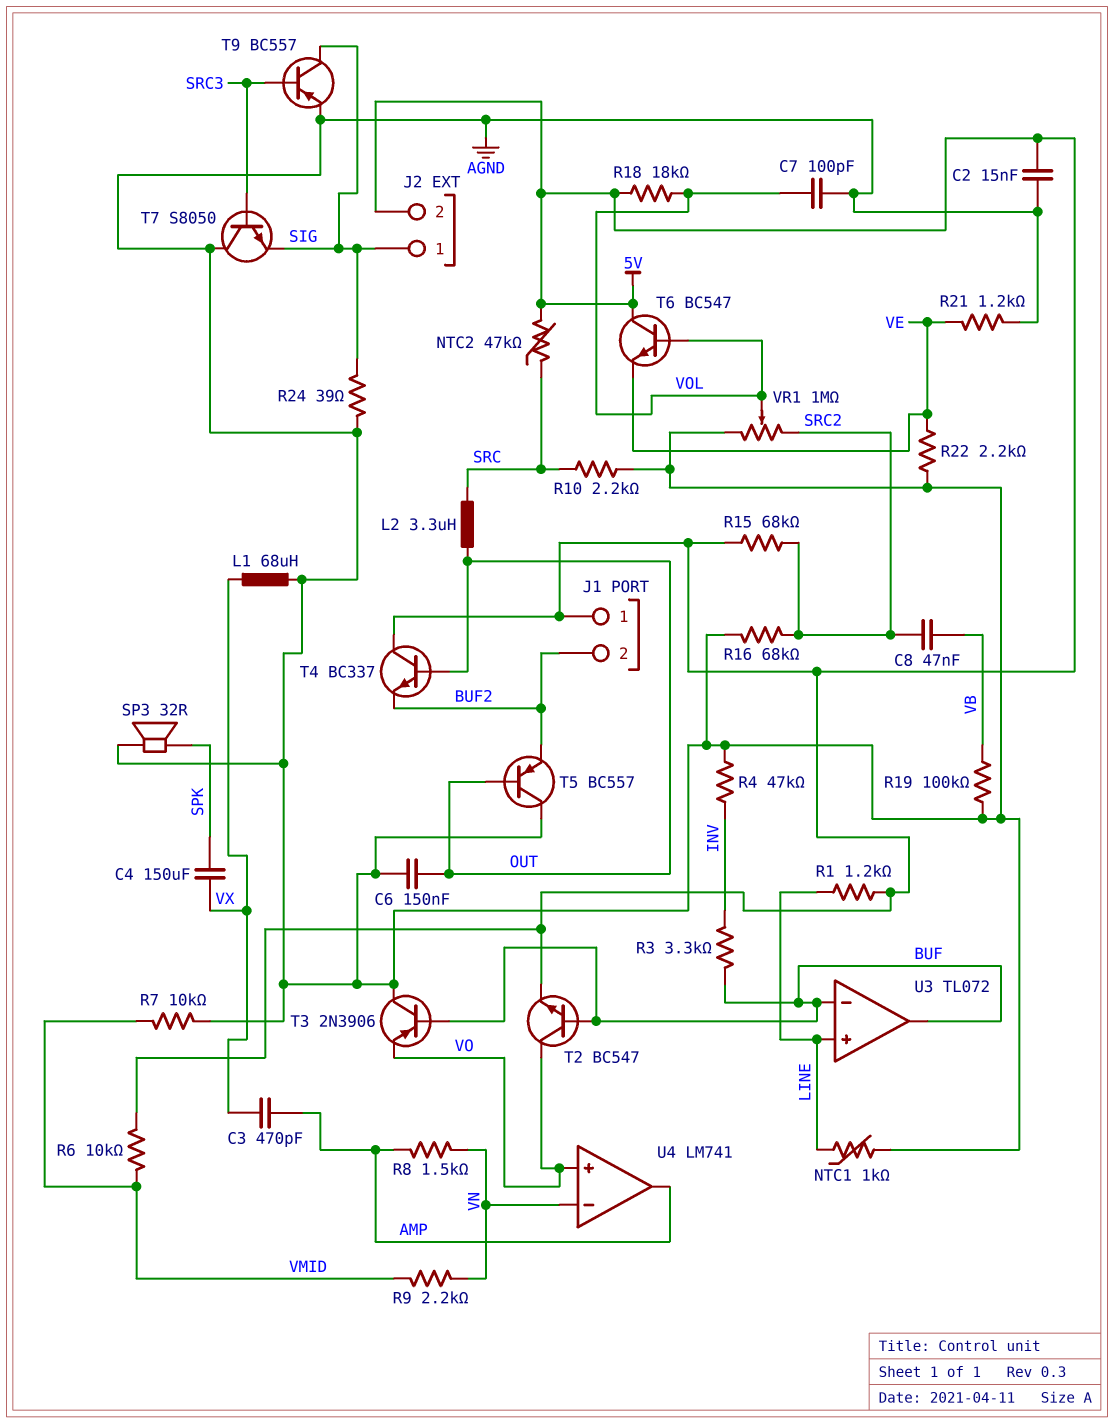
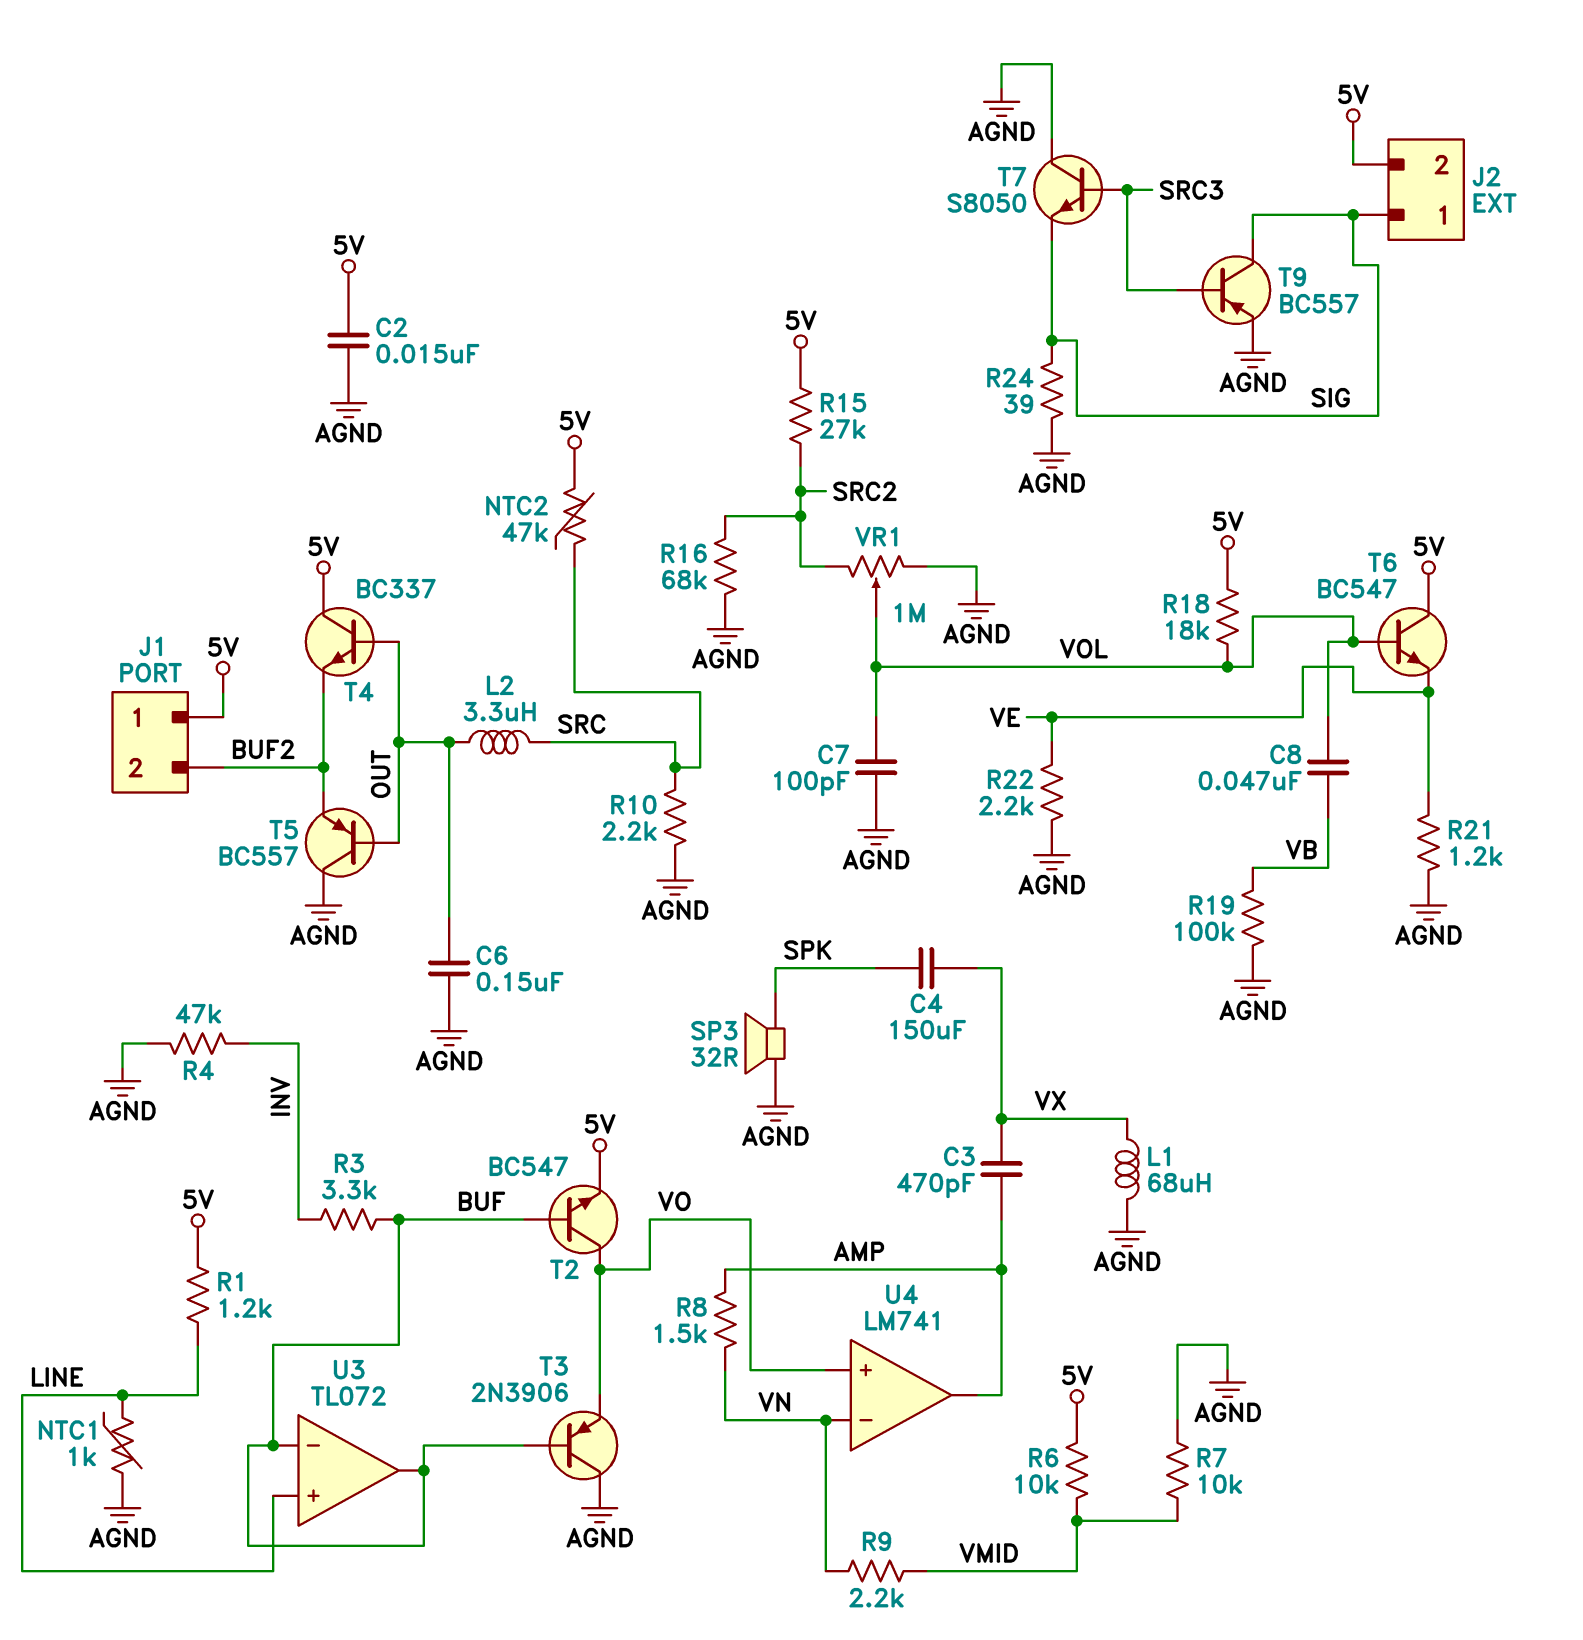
C8: 47nF (SRC2, VB) -> 47nF (VB, VOL)
R15: 68k (5V, SRC2) -> 27k (5V, SRC2)

